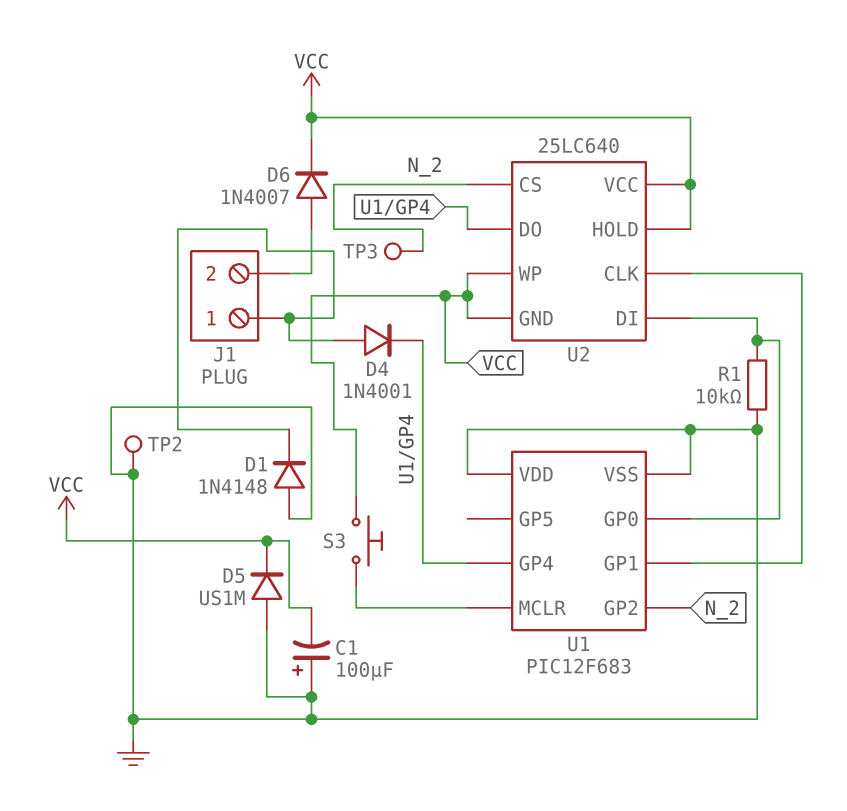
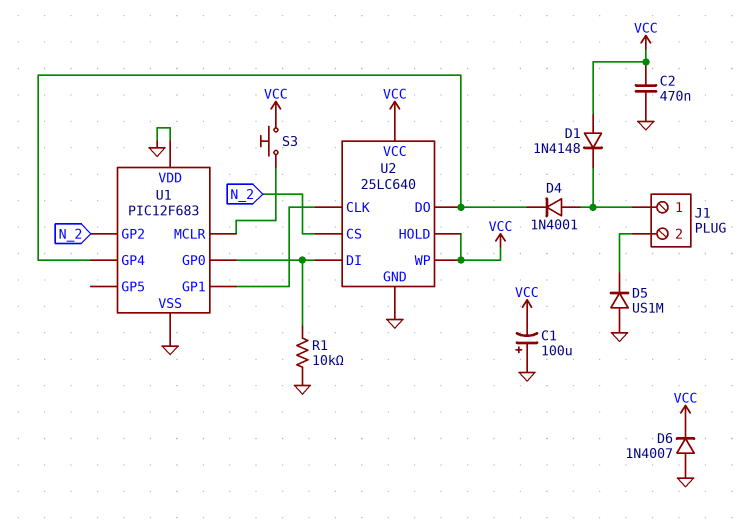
C2: none -> 470nF (GND, VCC)
D1: diode 1N4148 (A GND, K J1/1) -> diode 1N4148 (A VCC, K J1/1)
D5: diode US1M (A GND, K VCC) -> diode US1M (A GND, K J1/2)
D6: diode 1N4007 (A J1/2, K VCC) -> diode 1N4007 (A GND, K VCC)
TP2: test point (GND) -> none
TP3: test point (N_2) -> none
U2 pin GND: VCC -> GND

